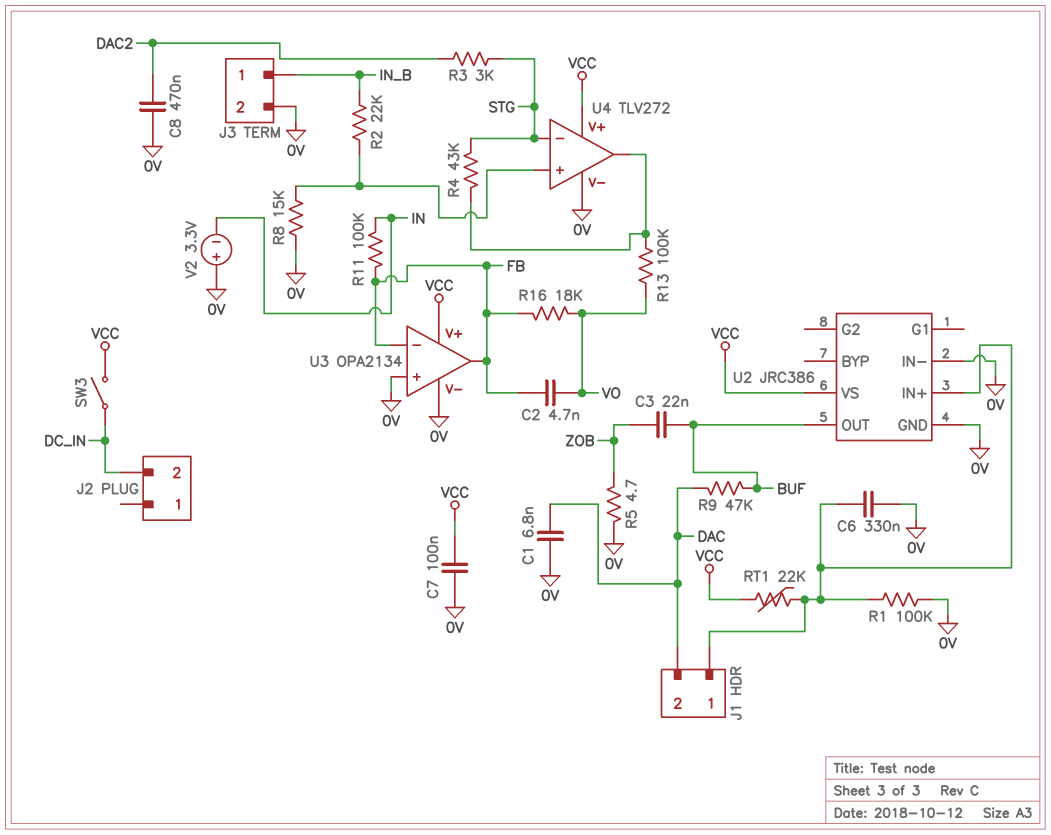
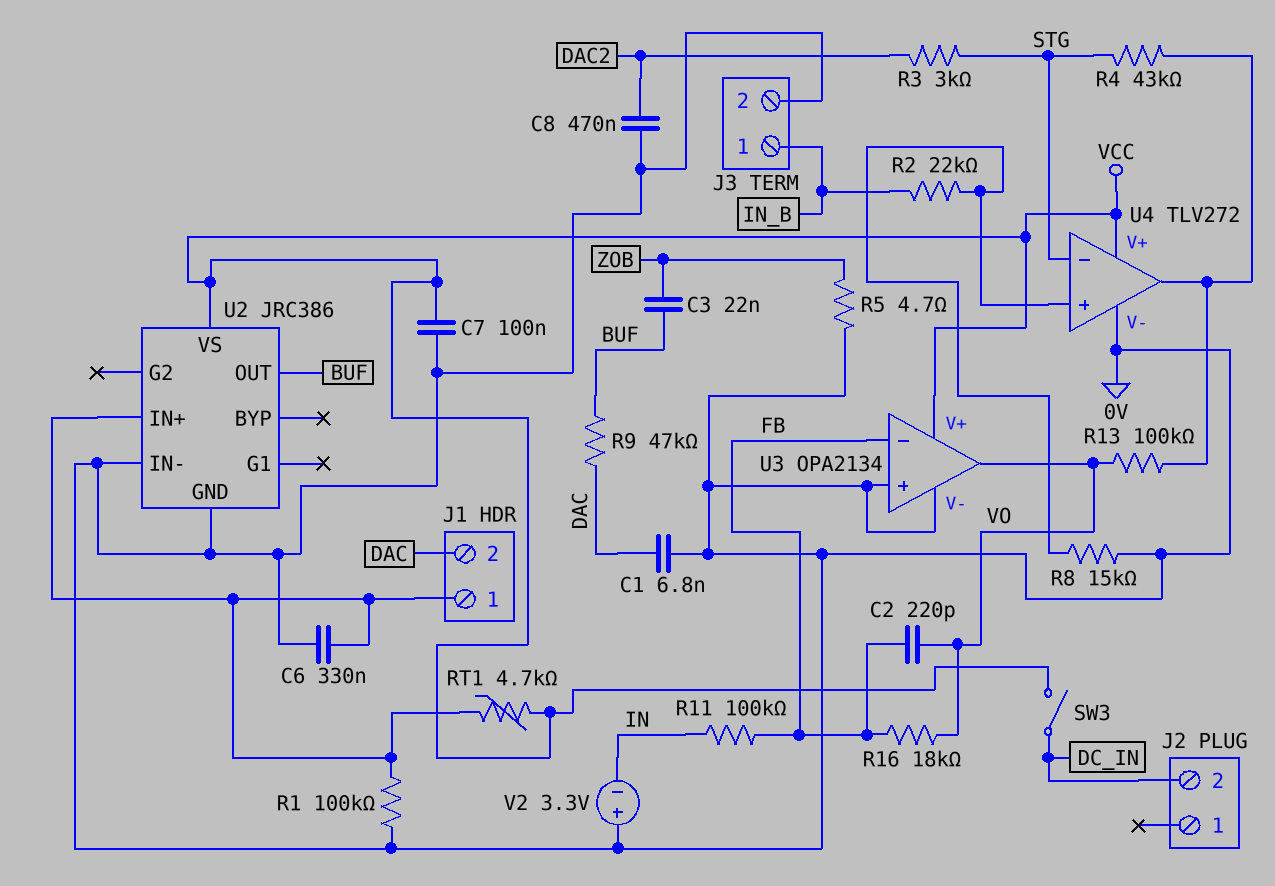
C2: 4.7nF (FB, VO) -> 220pF (FB, VO)
RT1: 22k (J1/1, VCC) -> 4.7k (J1/1, VCC)
U3 pin out: FB -> VO

